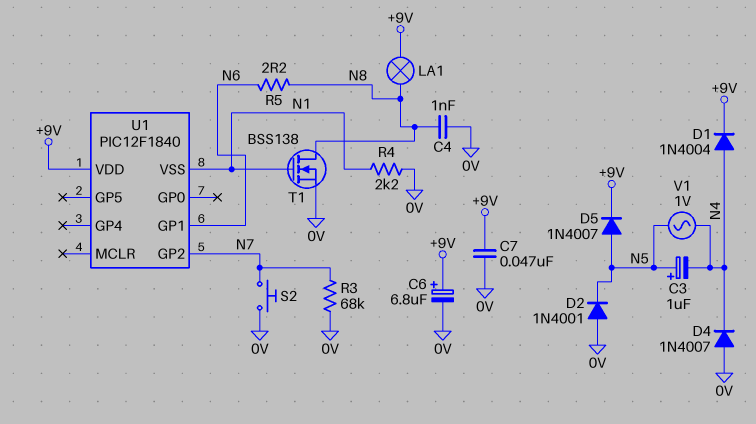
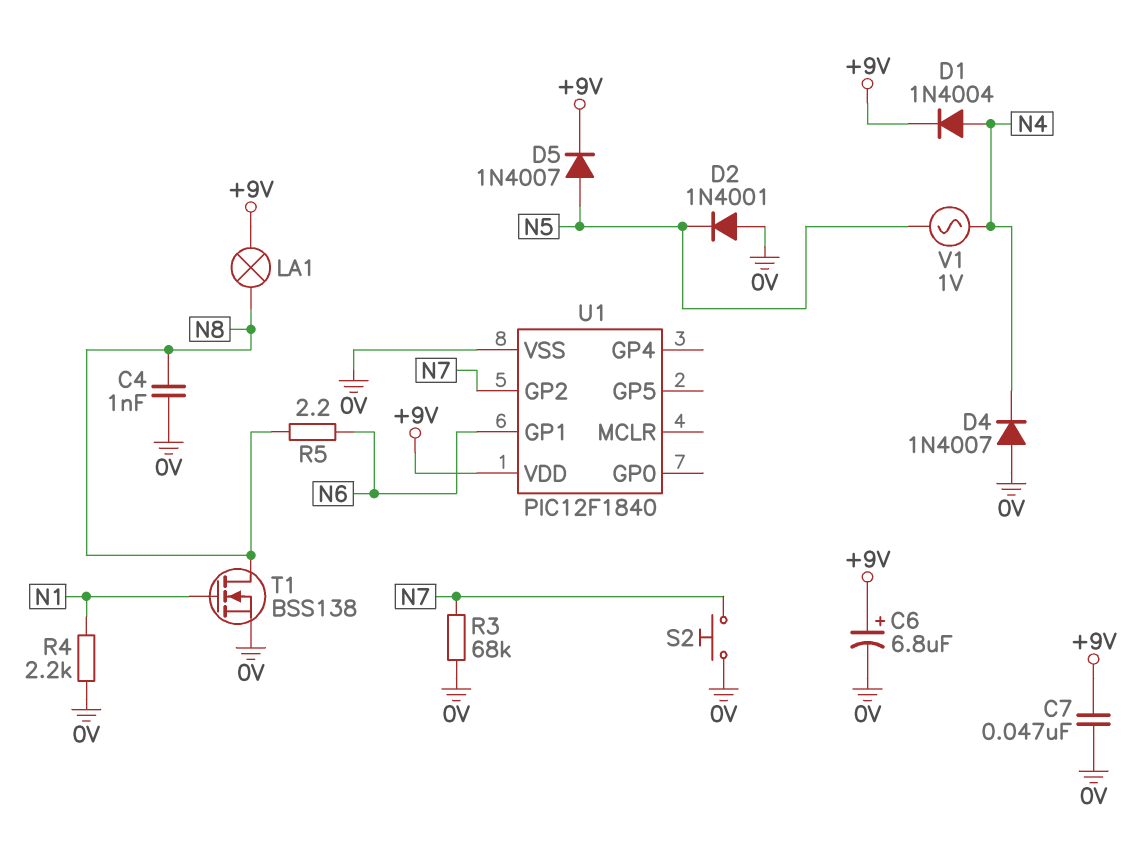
C3: 1uF (plus N5, minus N4) -> none
U1 pin VSS: N1 -> 0V

